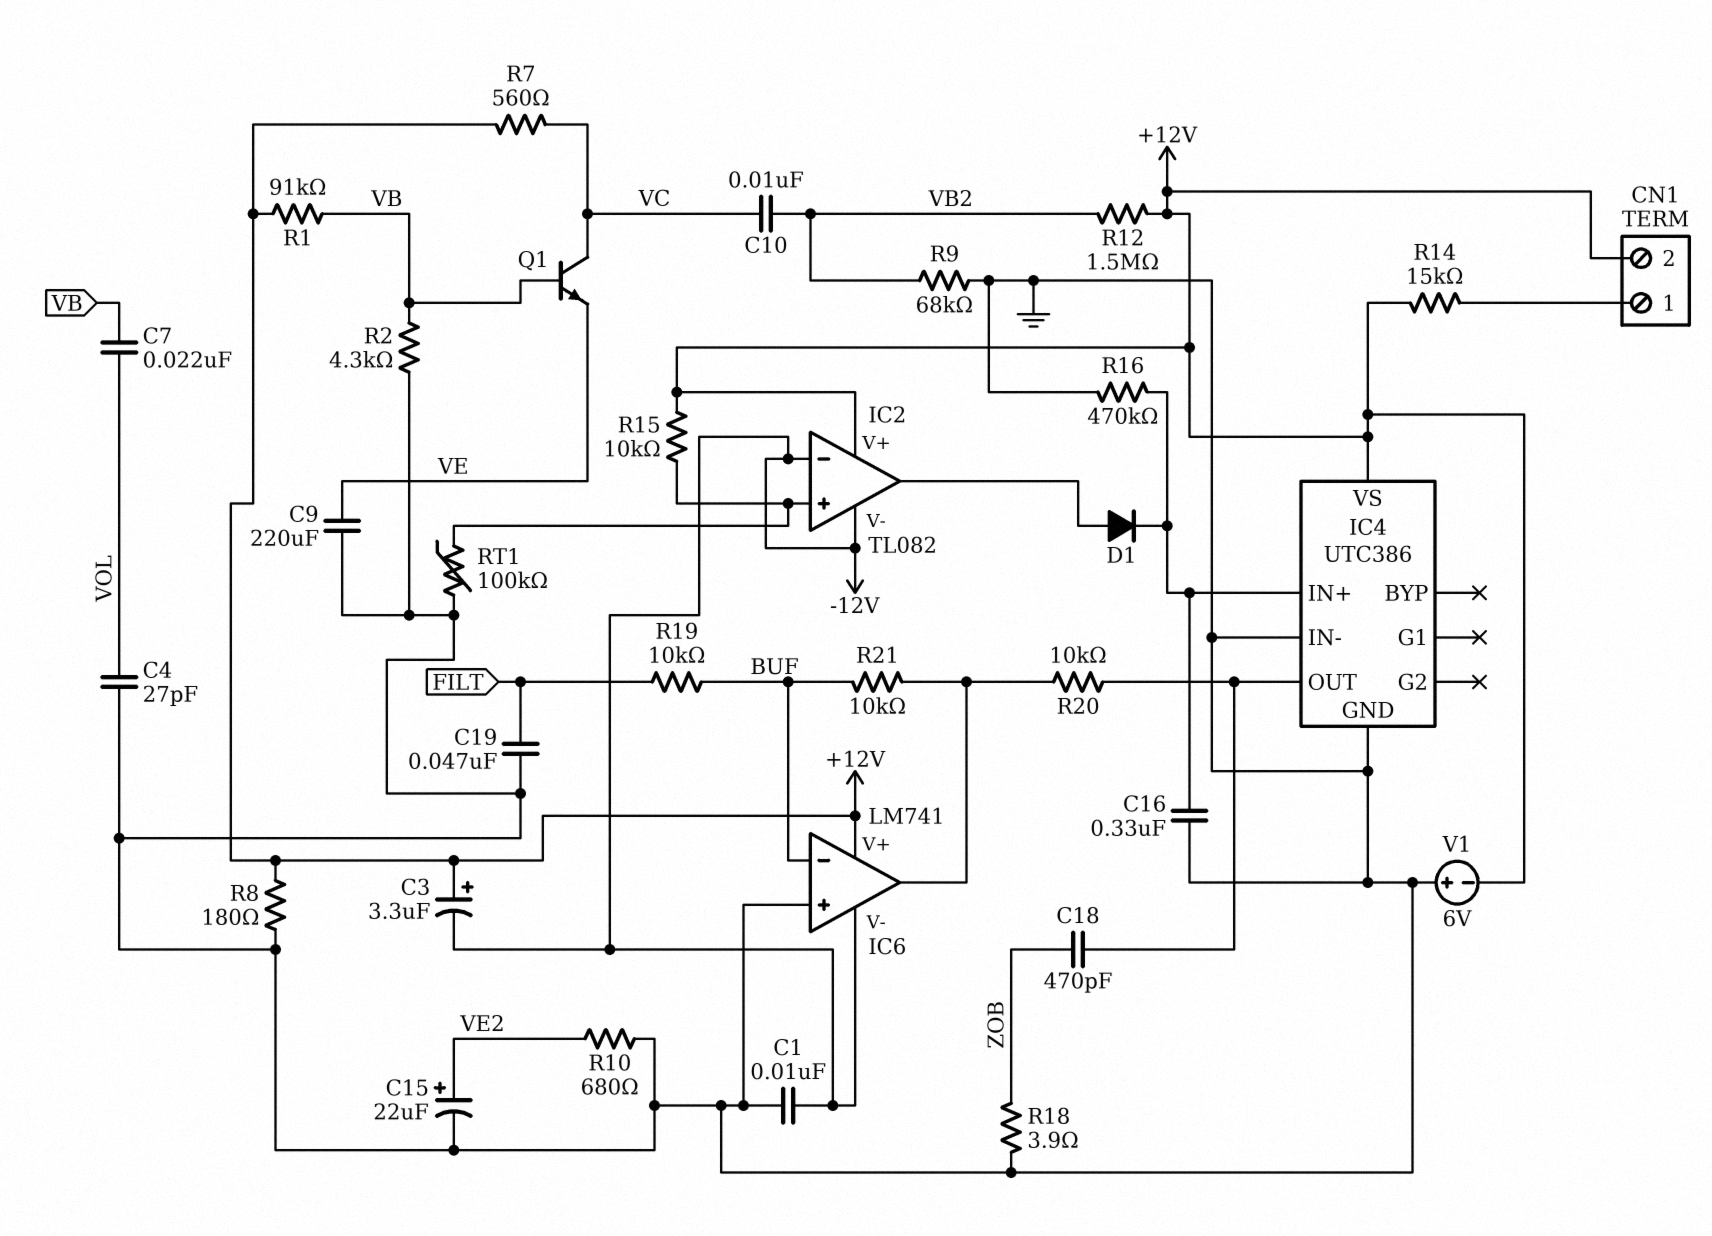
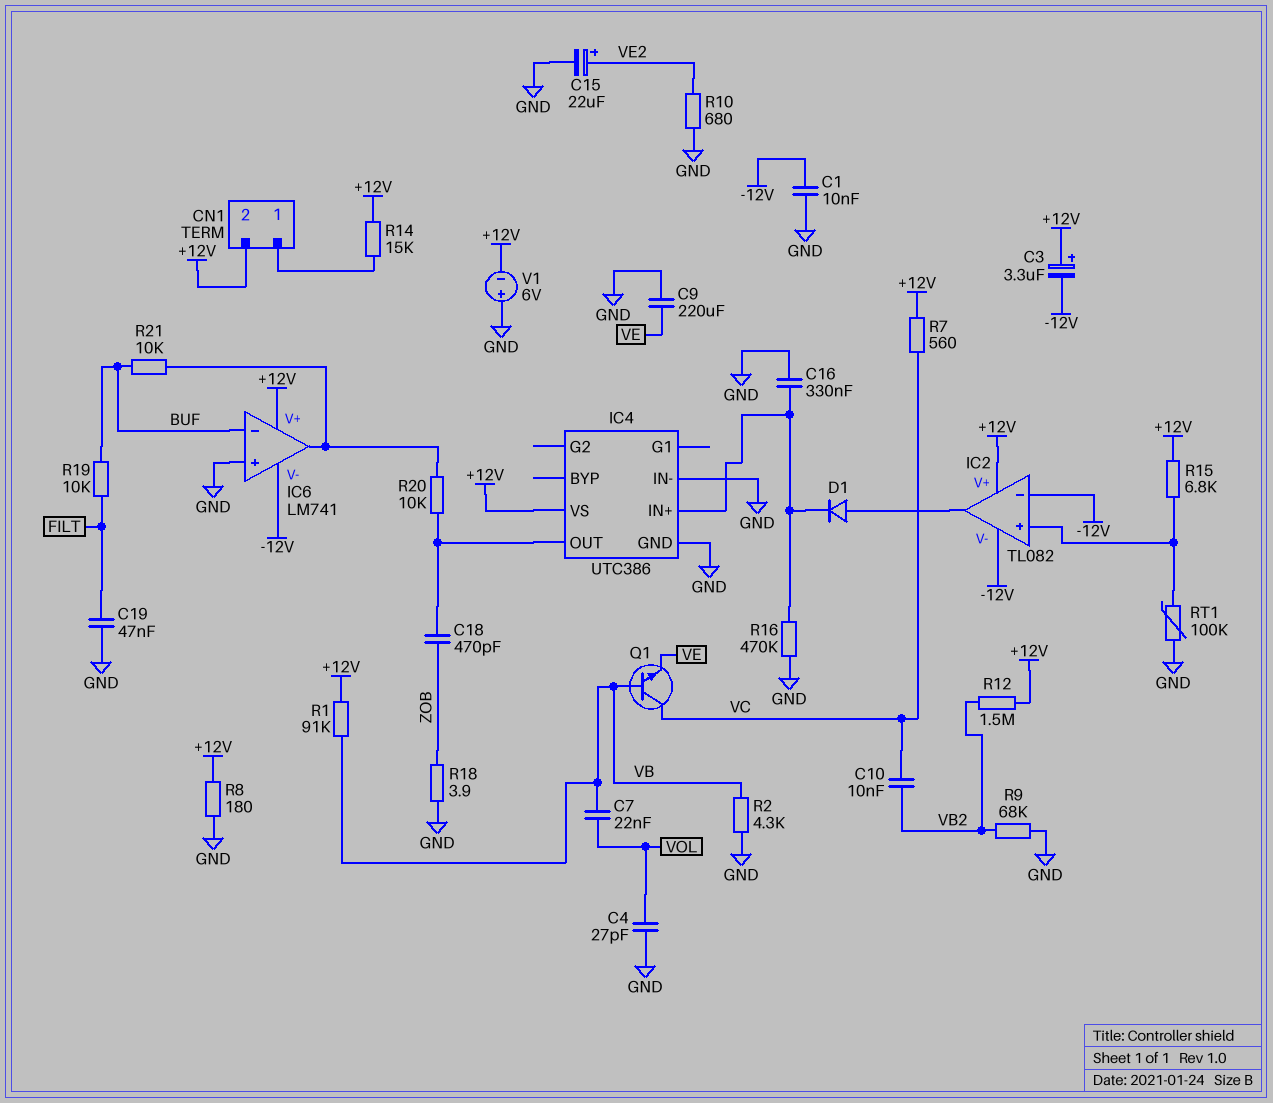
R15: 10k (+12V, IC2/in+) -> 6.8k (+12V, IC2/in+)

